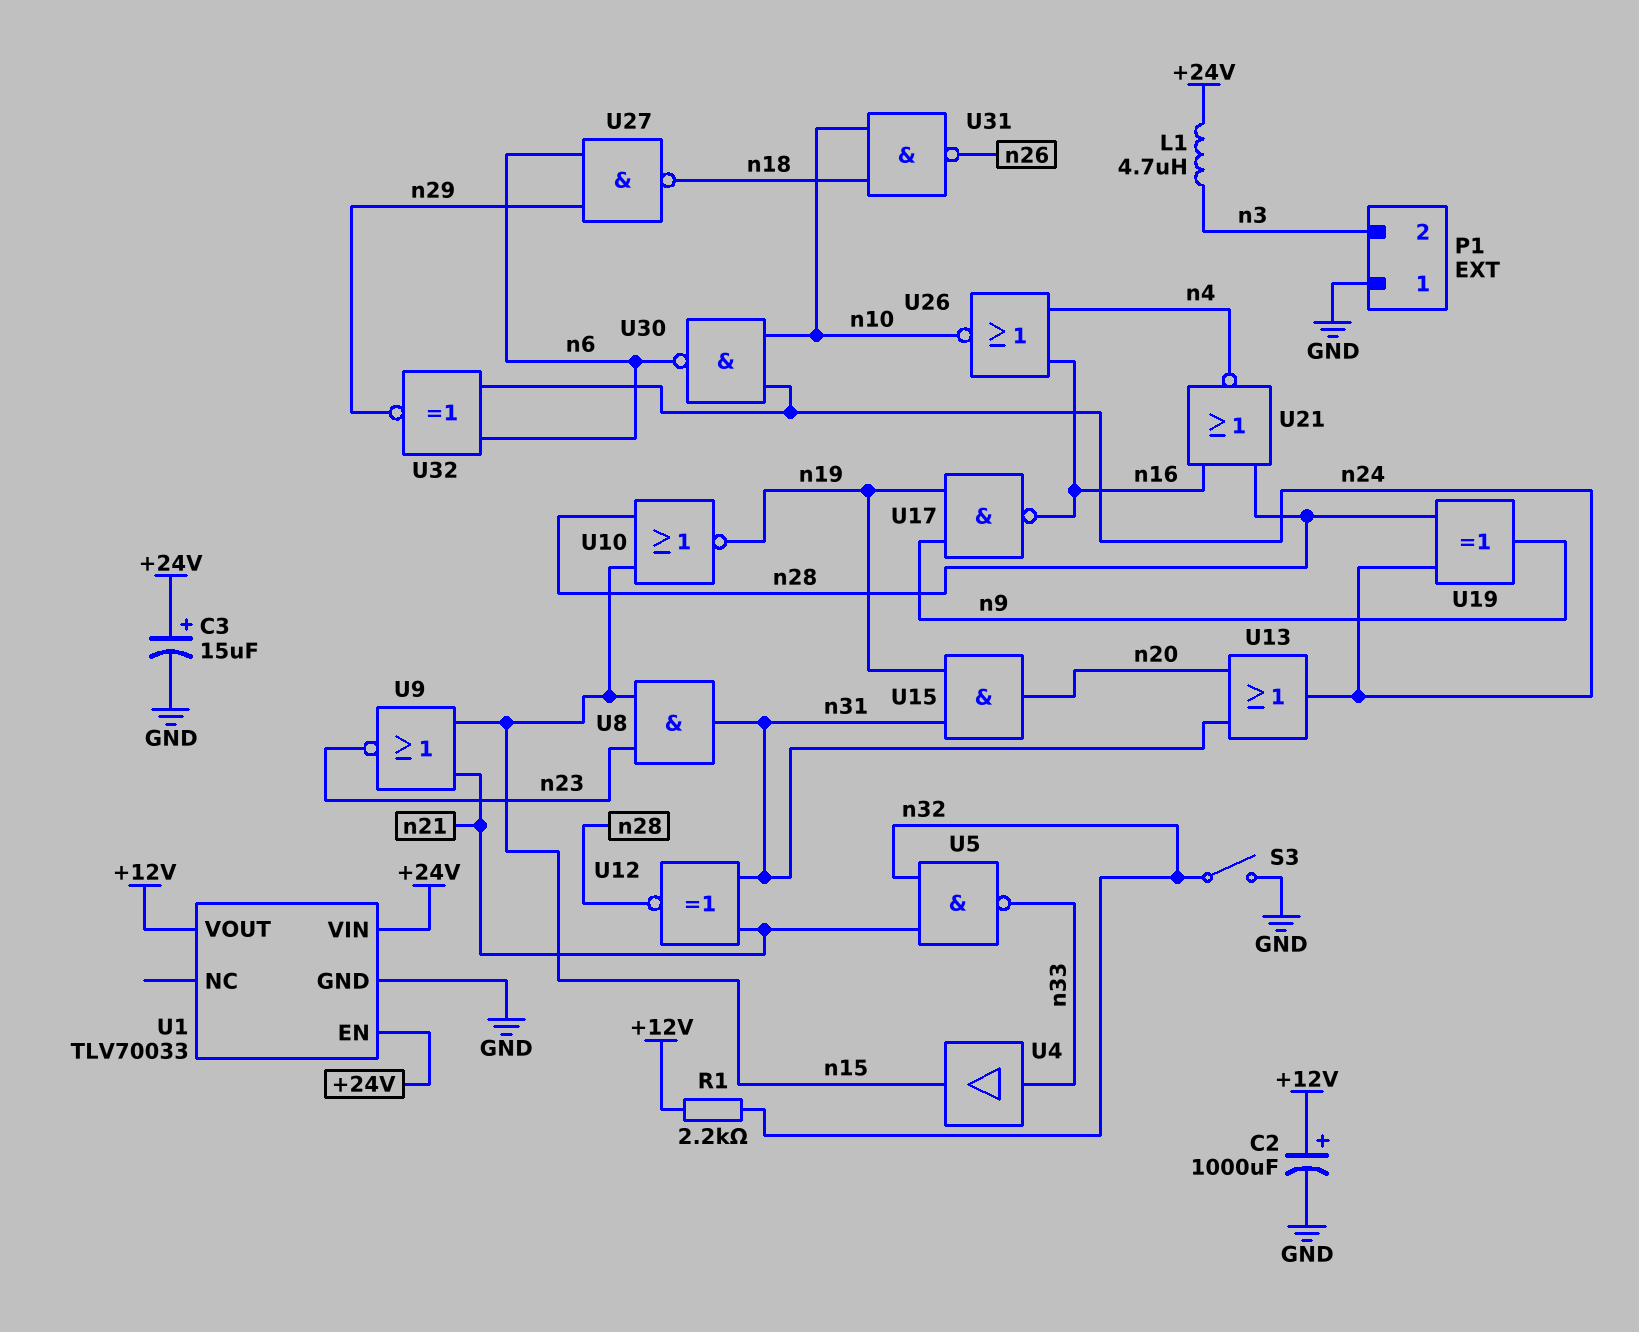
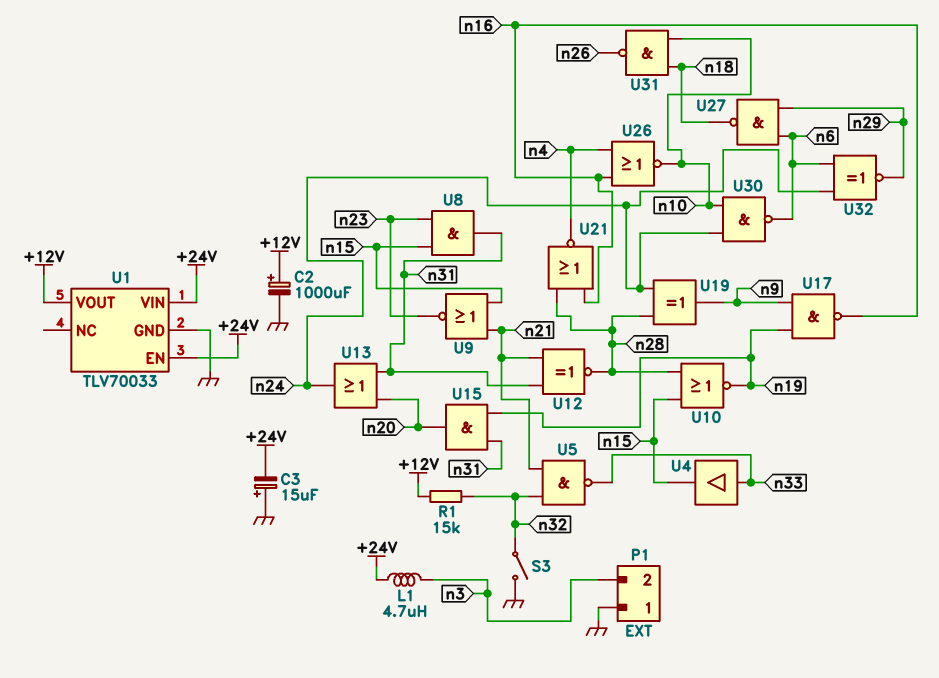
C3: 15uF (plus +24V, minus GND) -> 15uF (plus GND, minus +24V)
R1: 2.2k (+12V, n32) -> 15k (+12V, n32)

